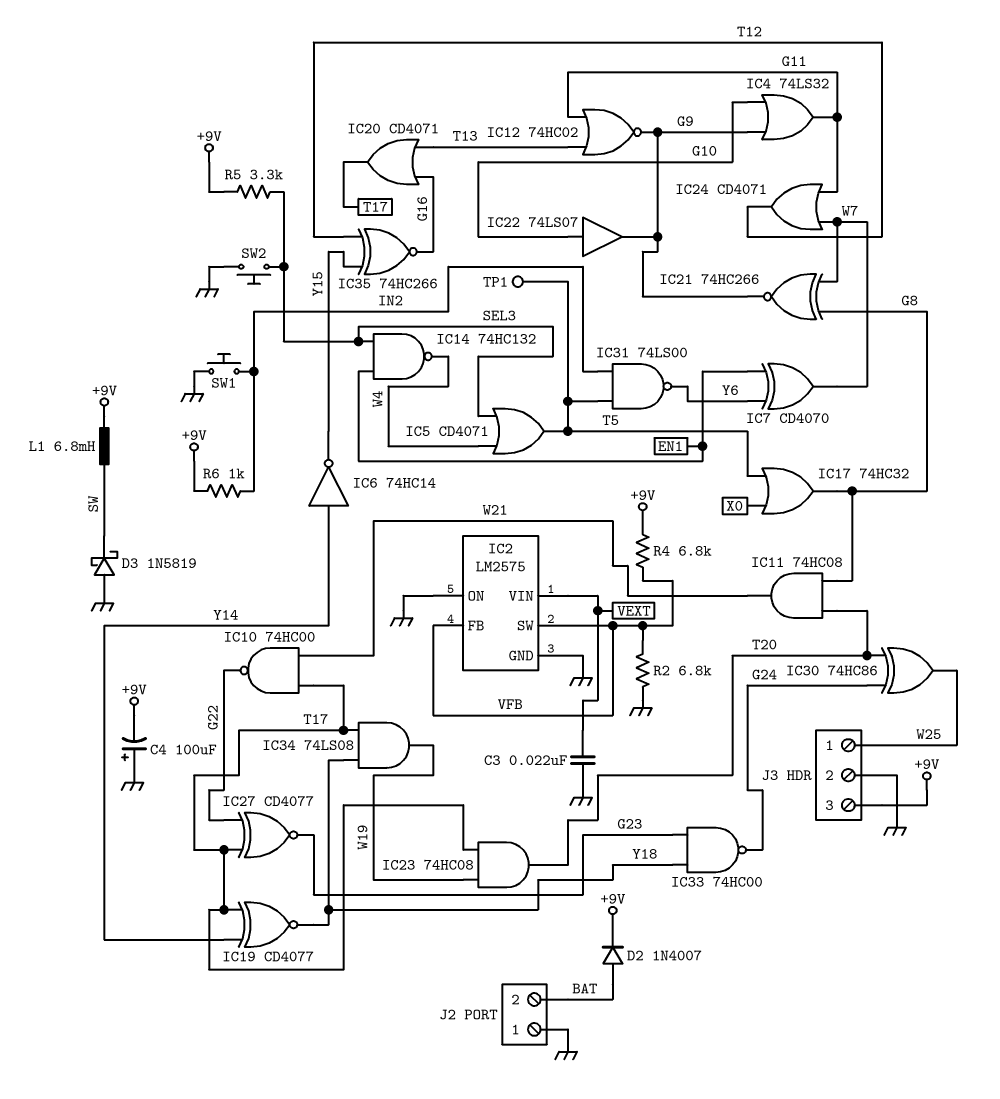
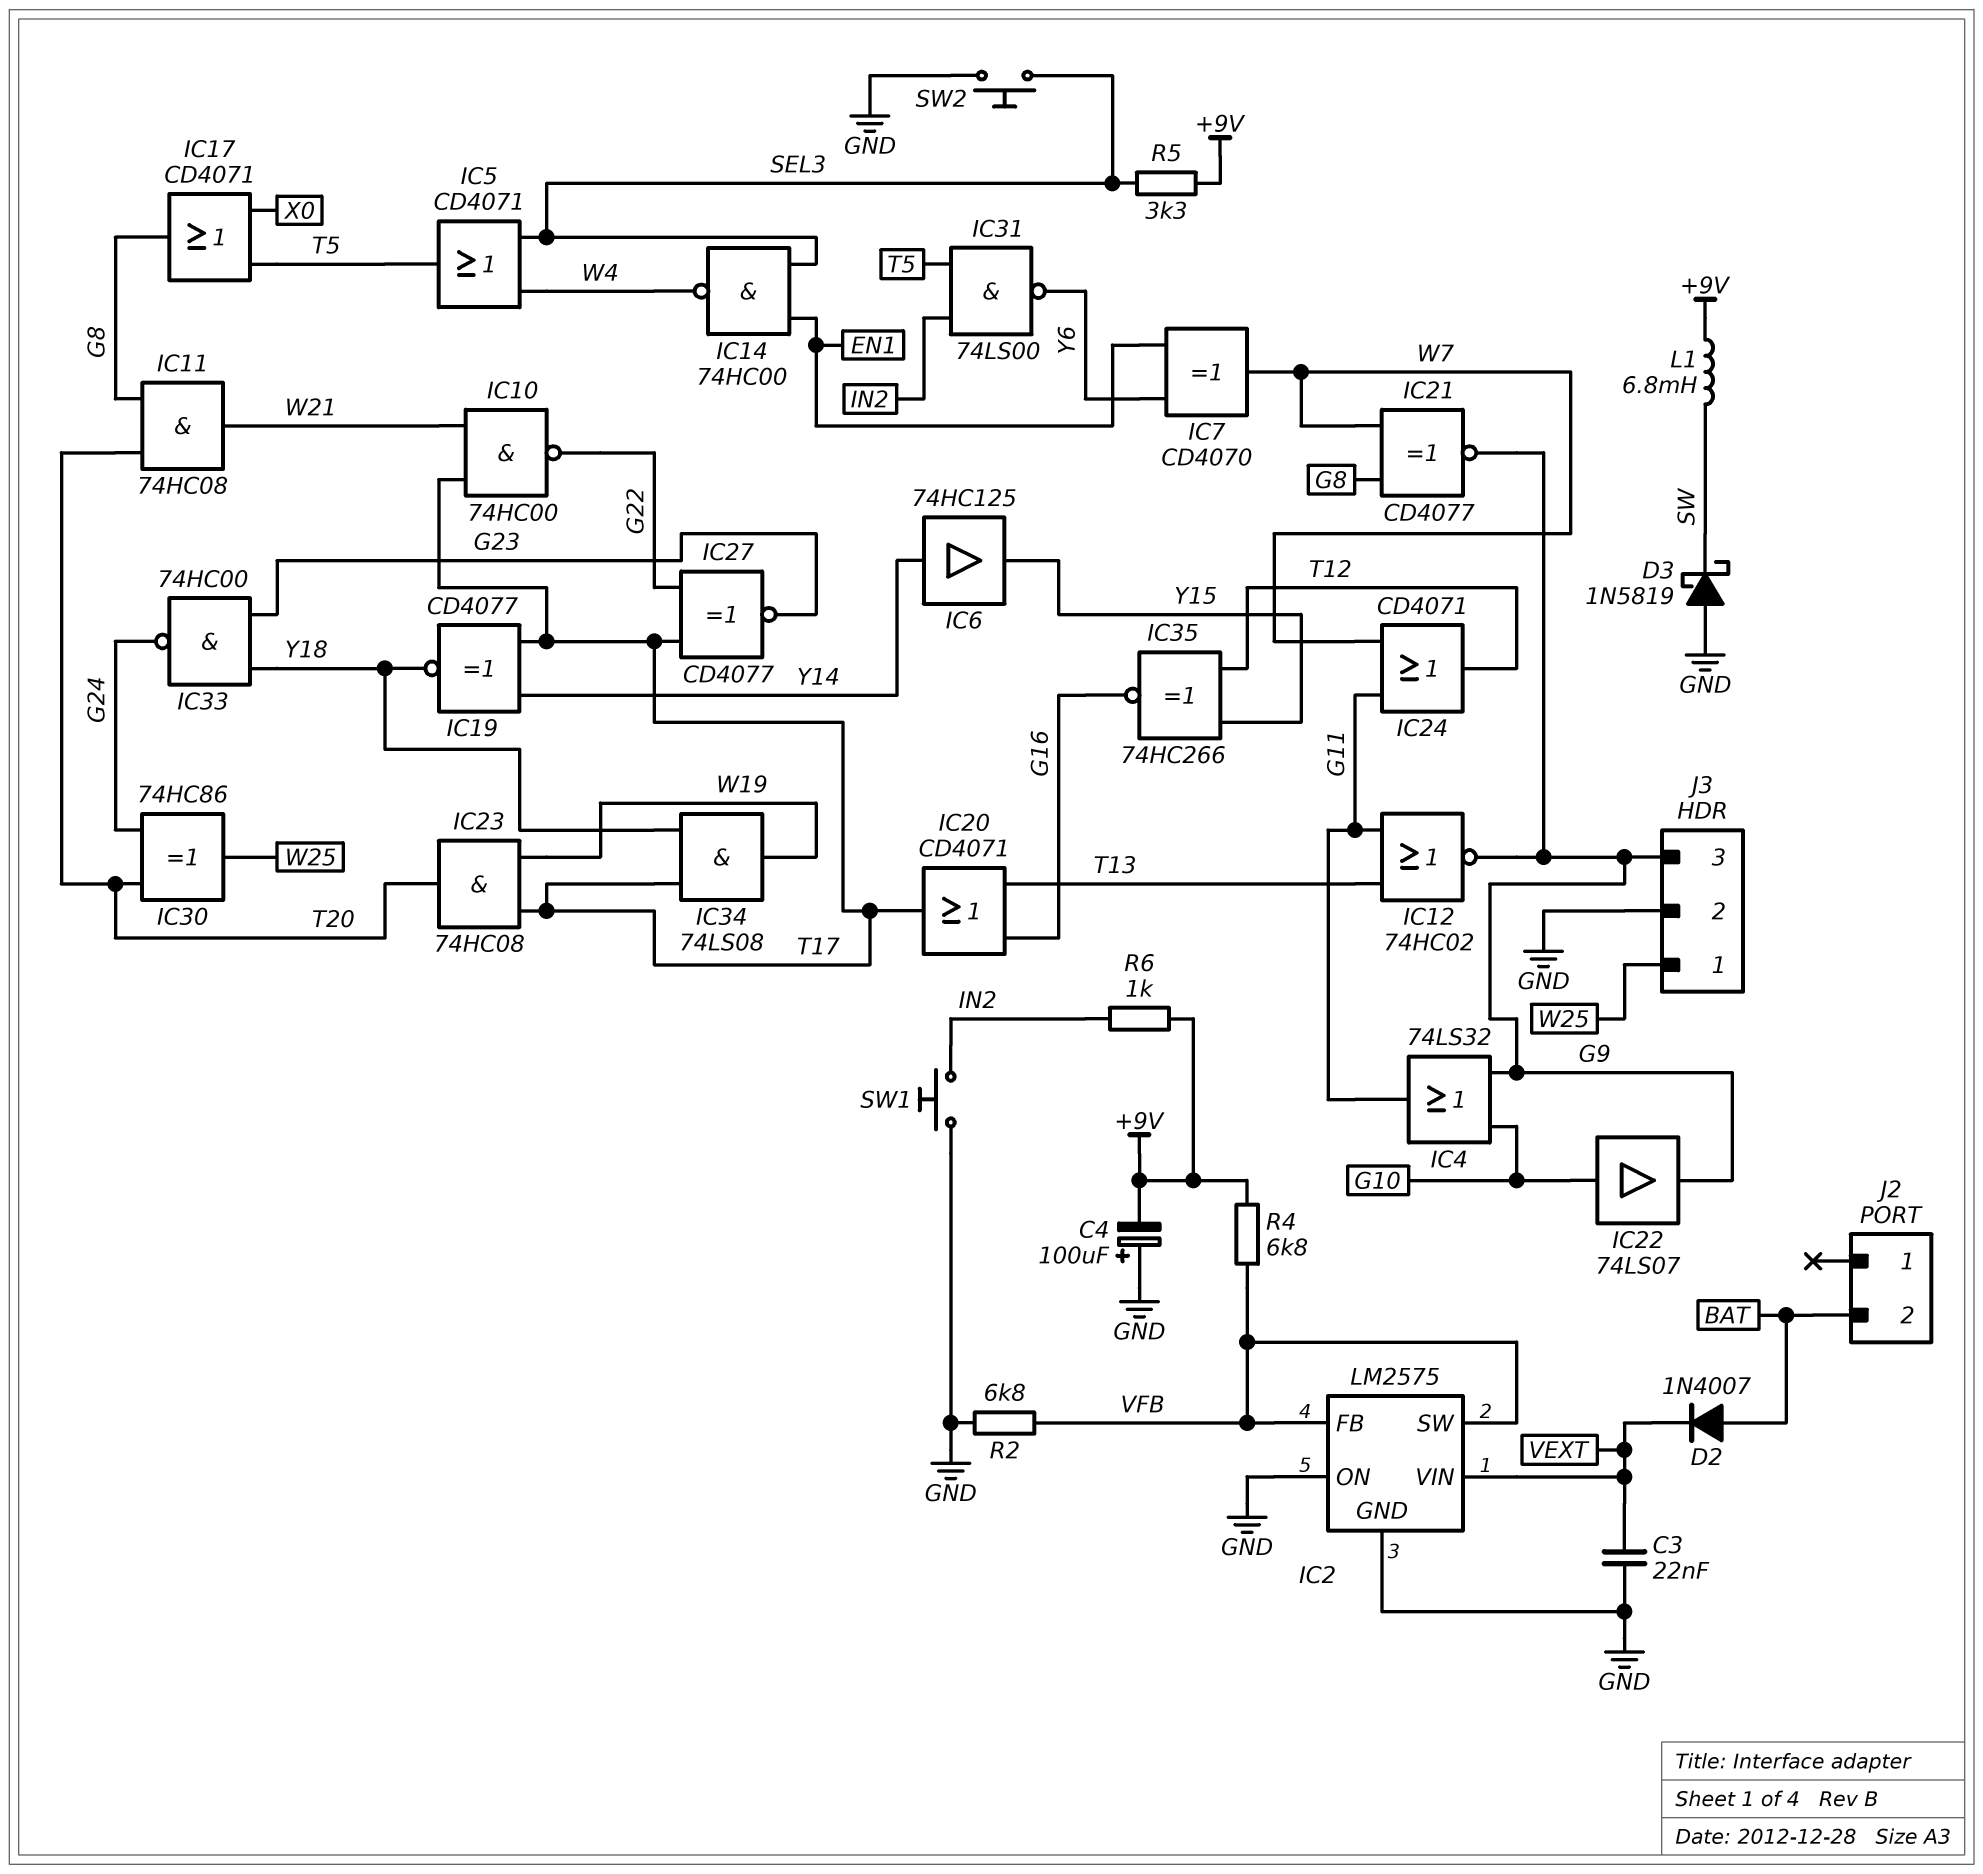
D2: diode 1N4007 (A BAT, K +9V) -> diode 1N4007 (A BAT, K VEXT)
IC6: NOT 74HC14 (in Y14, out Y15) -> buffer 74HC125 (in Y14, out Y15)
IC14: NAND 74HC132 (in EN1, in SEL3, out W4) -> NAND 74HC00 (in EN1, in SEL3, out W4)
IC17: OR 74HC32 (in T5, in X0, out G8) -> OR CD4071 (in T5, in X0, out G8)
IC21: XNOR 74HC266 (in G8, in W7, out G9) -> XNOR CD4077 (in G8, in W7, out G9)
J2 pin 1: GND -> none
J3 pin 3: +9V -> G9
TP1: test point (T5) -> none

